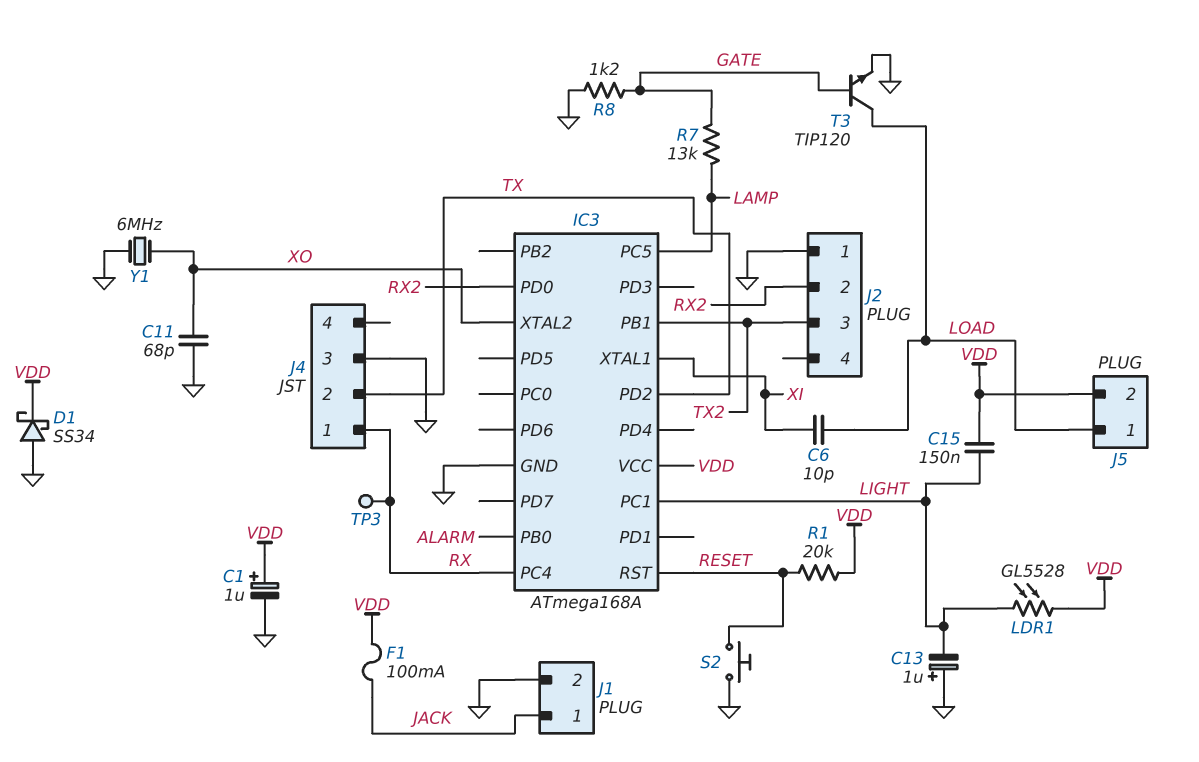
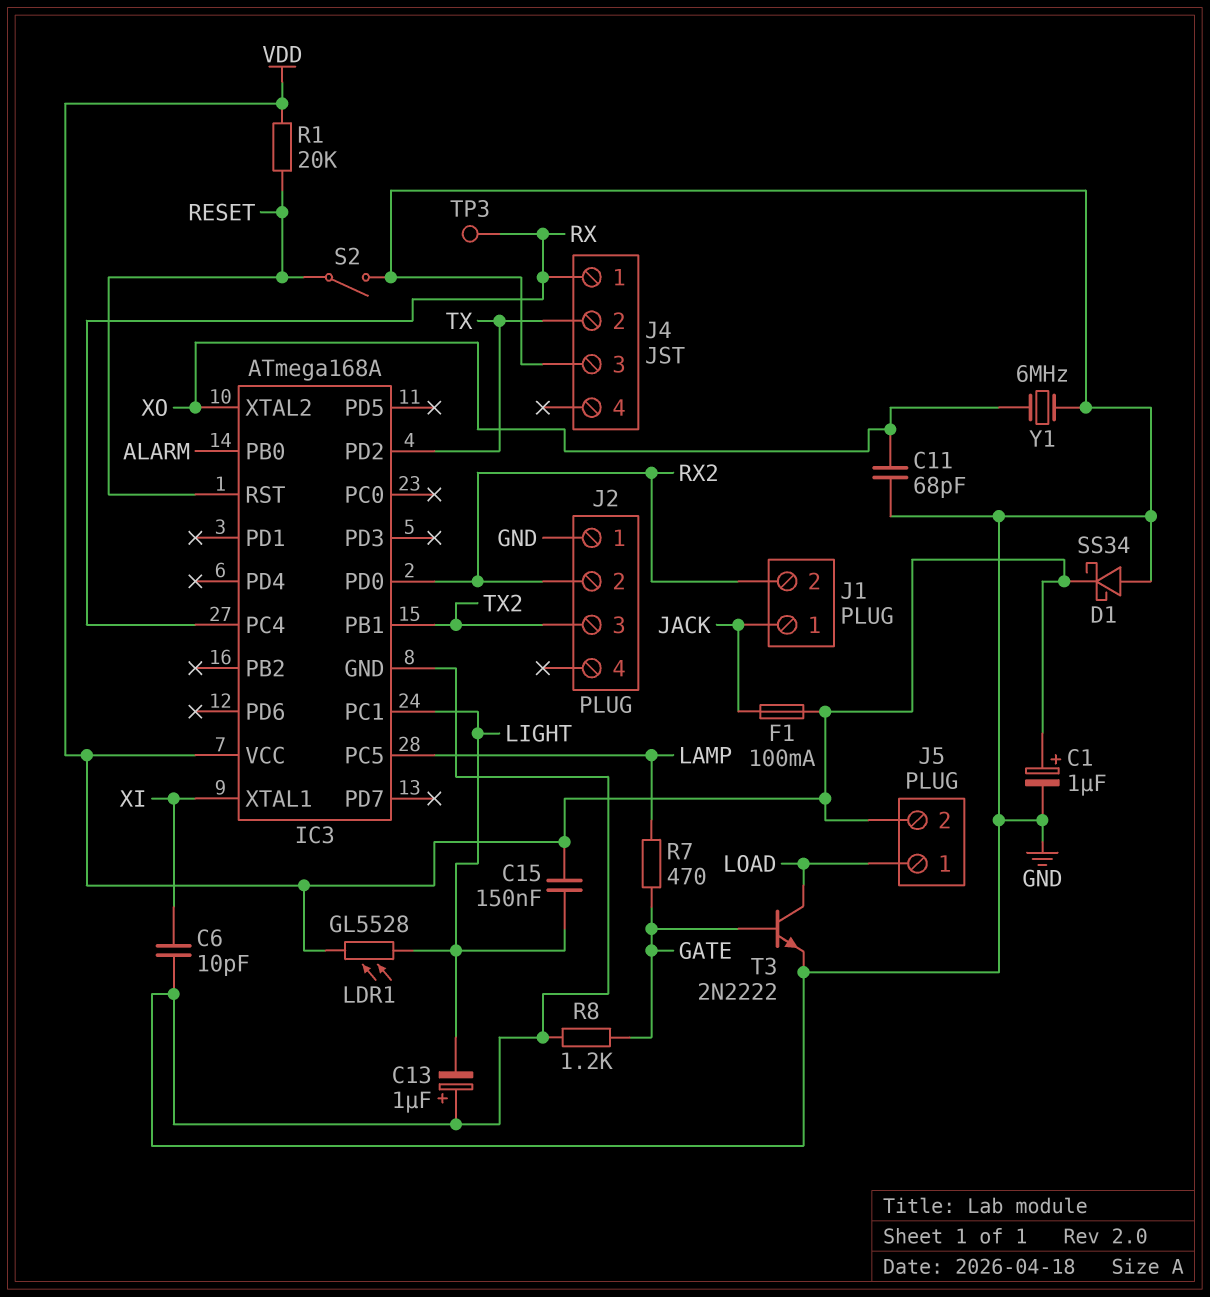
C6: 10pF (LOAD, XI) -> 10pF (GND, XI)
J1 pin 2: GND -> RX2
R7: 13k (GATE, LAMP) -> 470 (GATE, LAMP)
S2: button (GND, RESET) -> switch (GND, RESET)
T3: NPN TIP120 (B GATE, C LOAD, E GND) -> NPN 2N2222 (B GATE, C LOAD, E GND)

